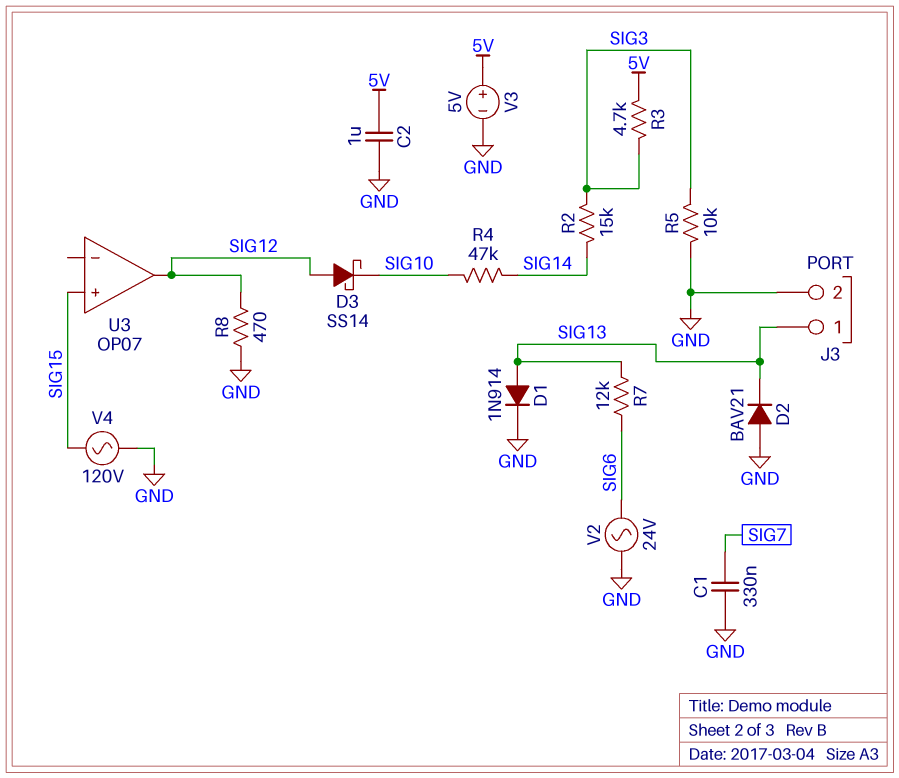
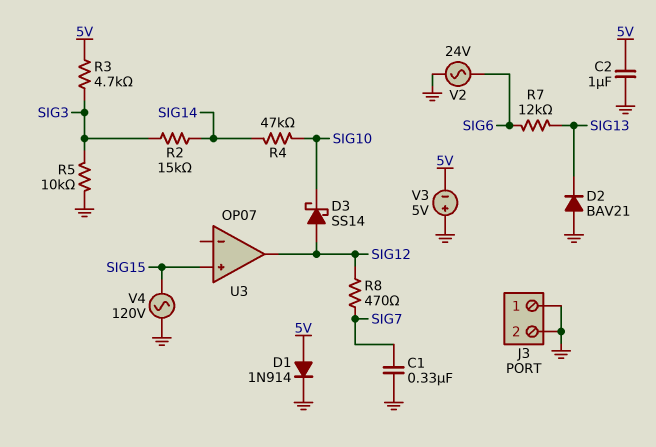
D1: diode 1N914 (A SIG13, K GND) -> diode 1N914 (A 5V, K GND)
J3 pin 1: SIG13 -> GND
R8: 470 (GND, SIG12) -> 470 (SIG7, SIG12)
V3: 5V (plus 5V, minus GND) -> 5V (plus GND, minus 5V)

